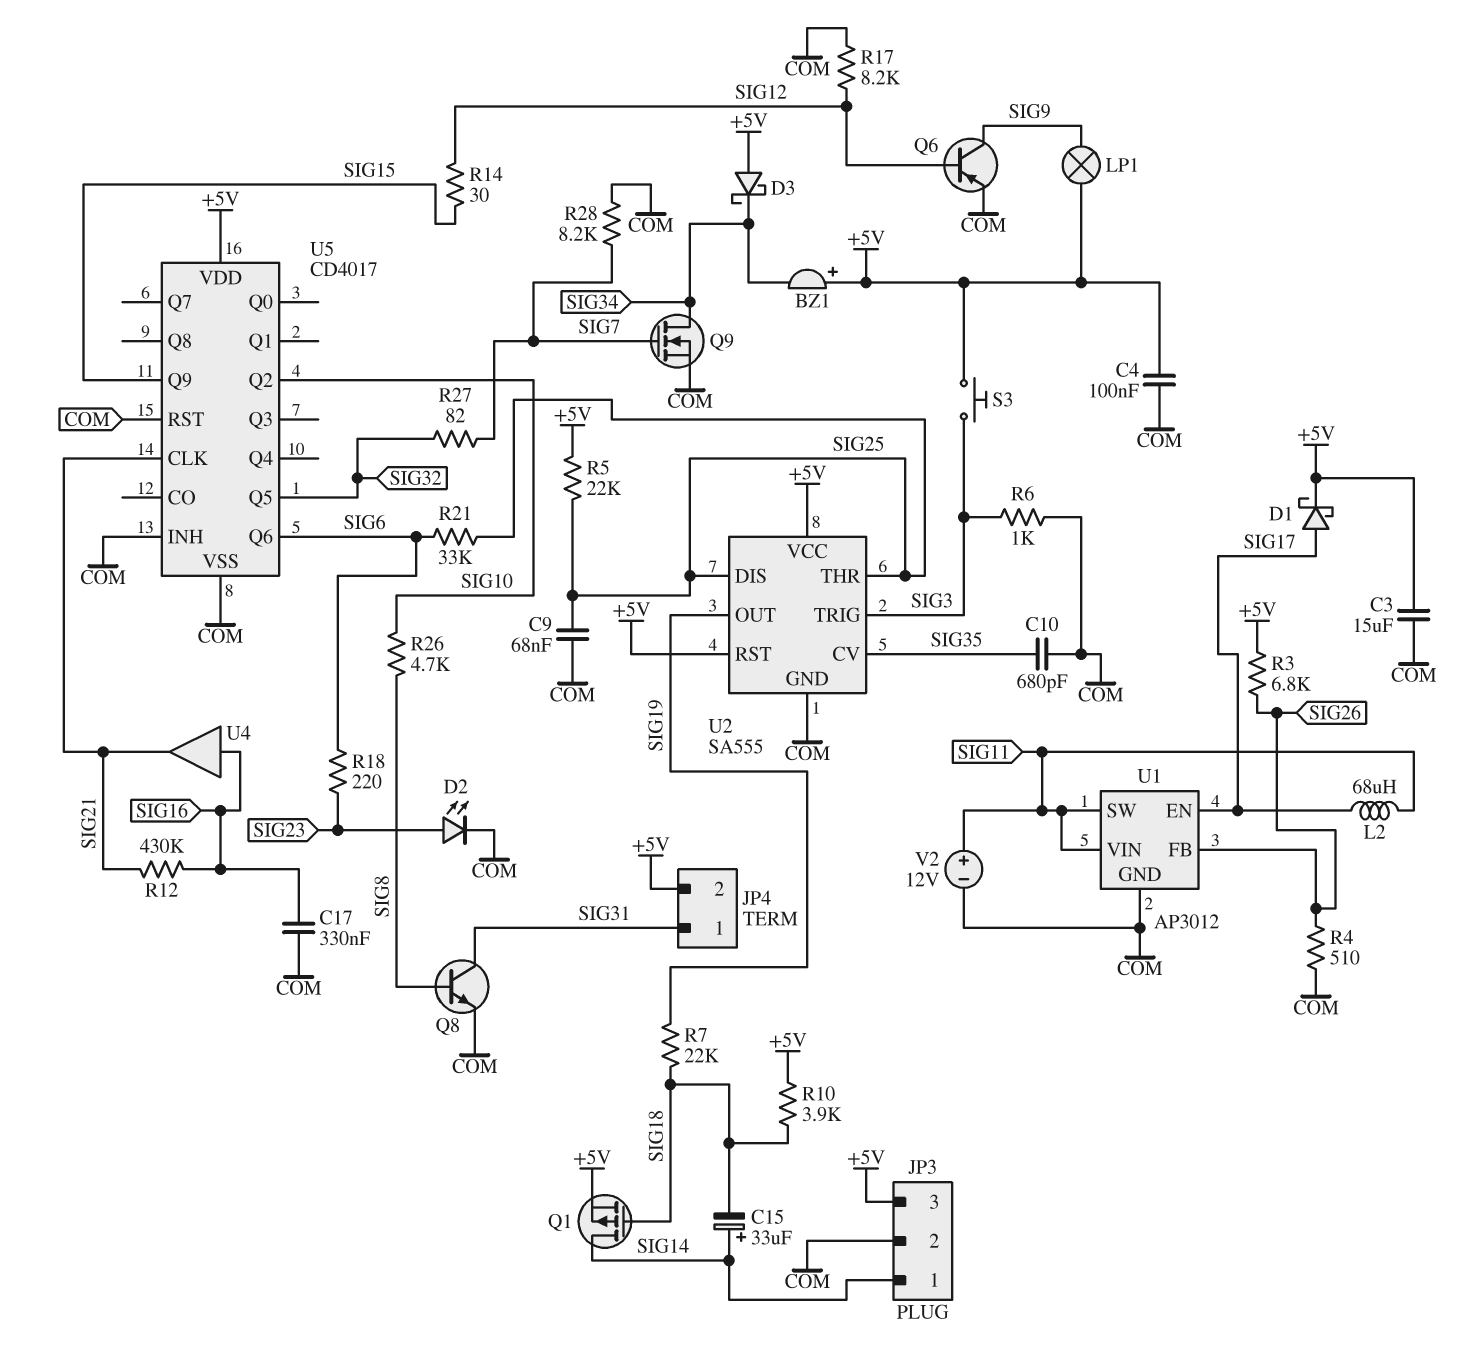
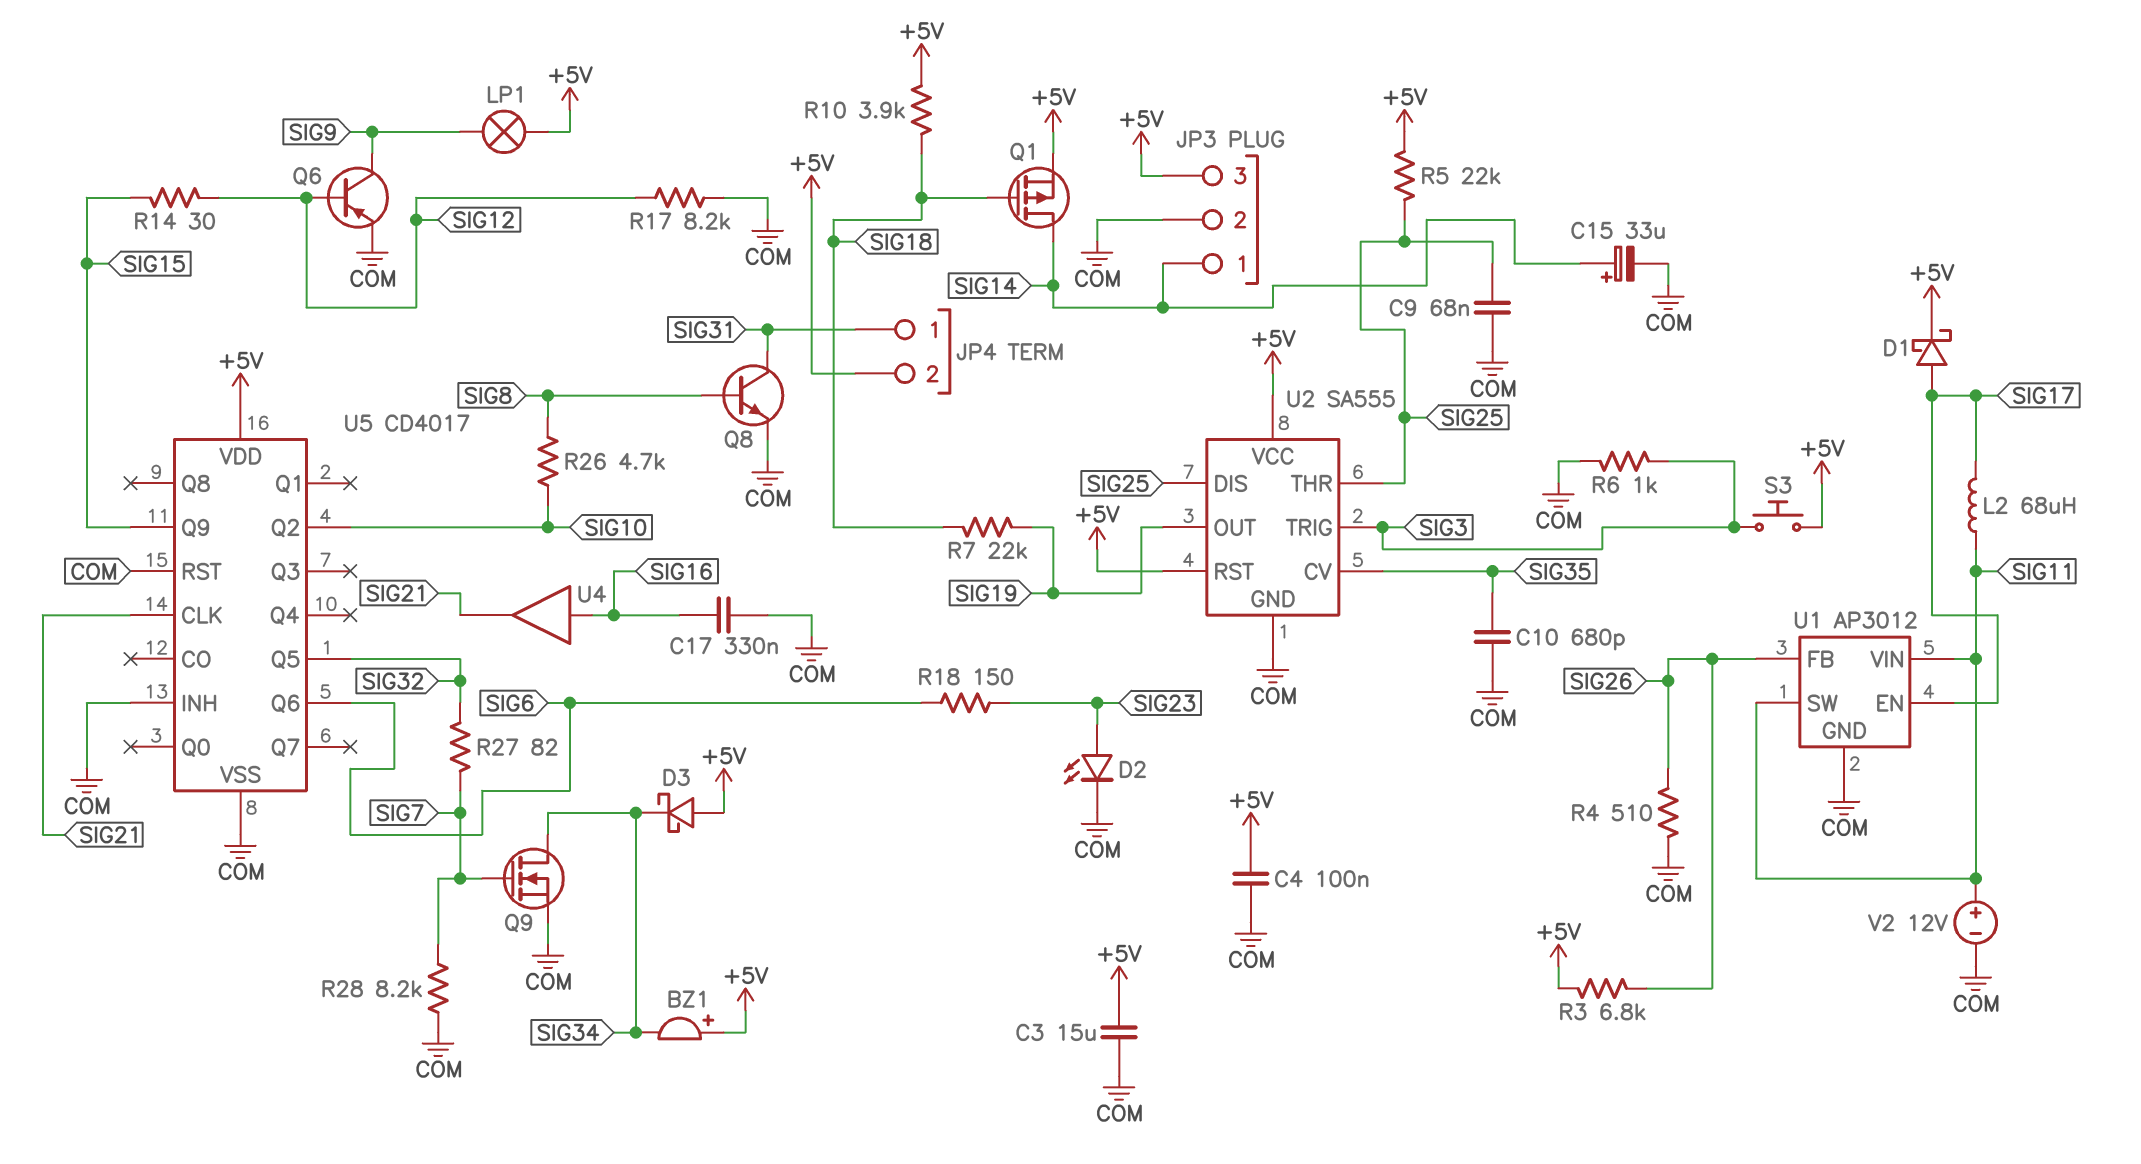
C15: 33uF (plus SIG14, minus SIG18) -> 33uF (plus SIG14, minus COM)
R12: 430k (SIG16, SIG21) -> none
R18: 220 (SIG6, SIG23) -> 150 (SIG6, SIG23)
R21: 33k (SIG6, SIG25) -> none

